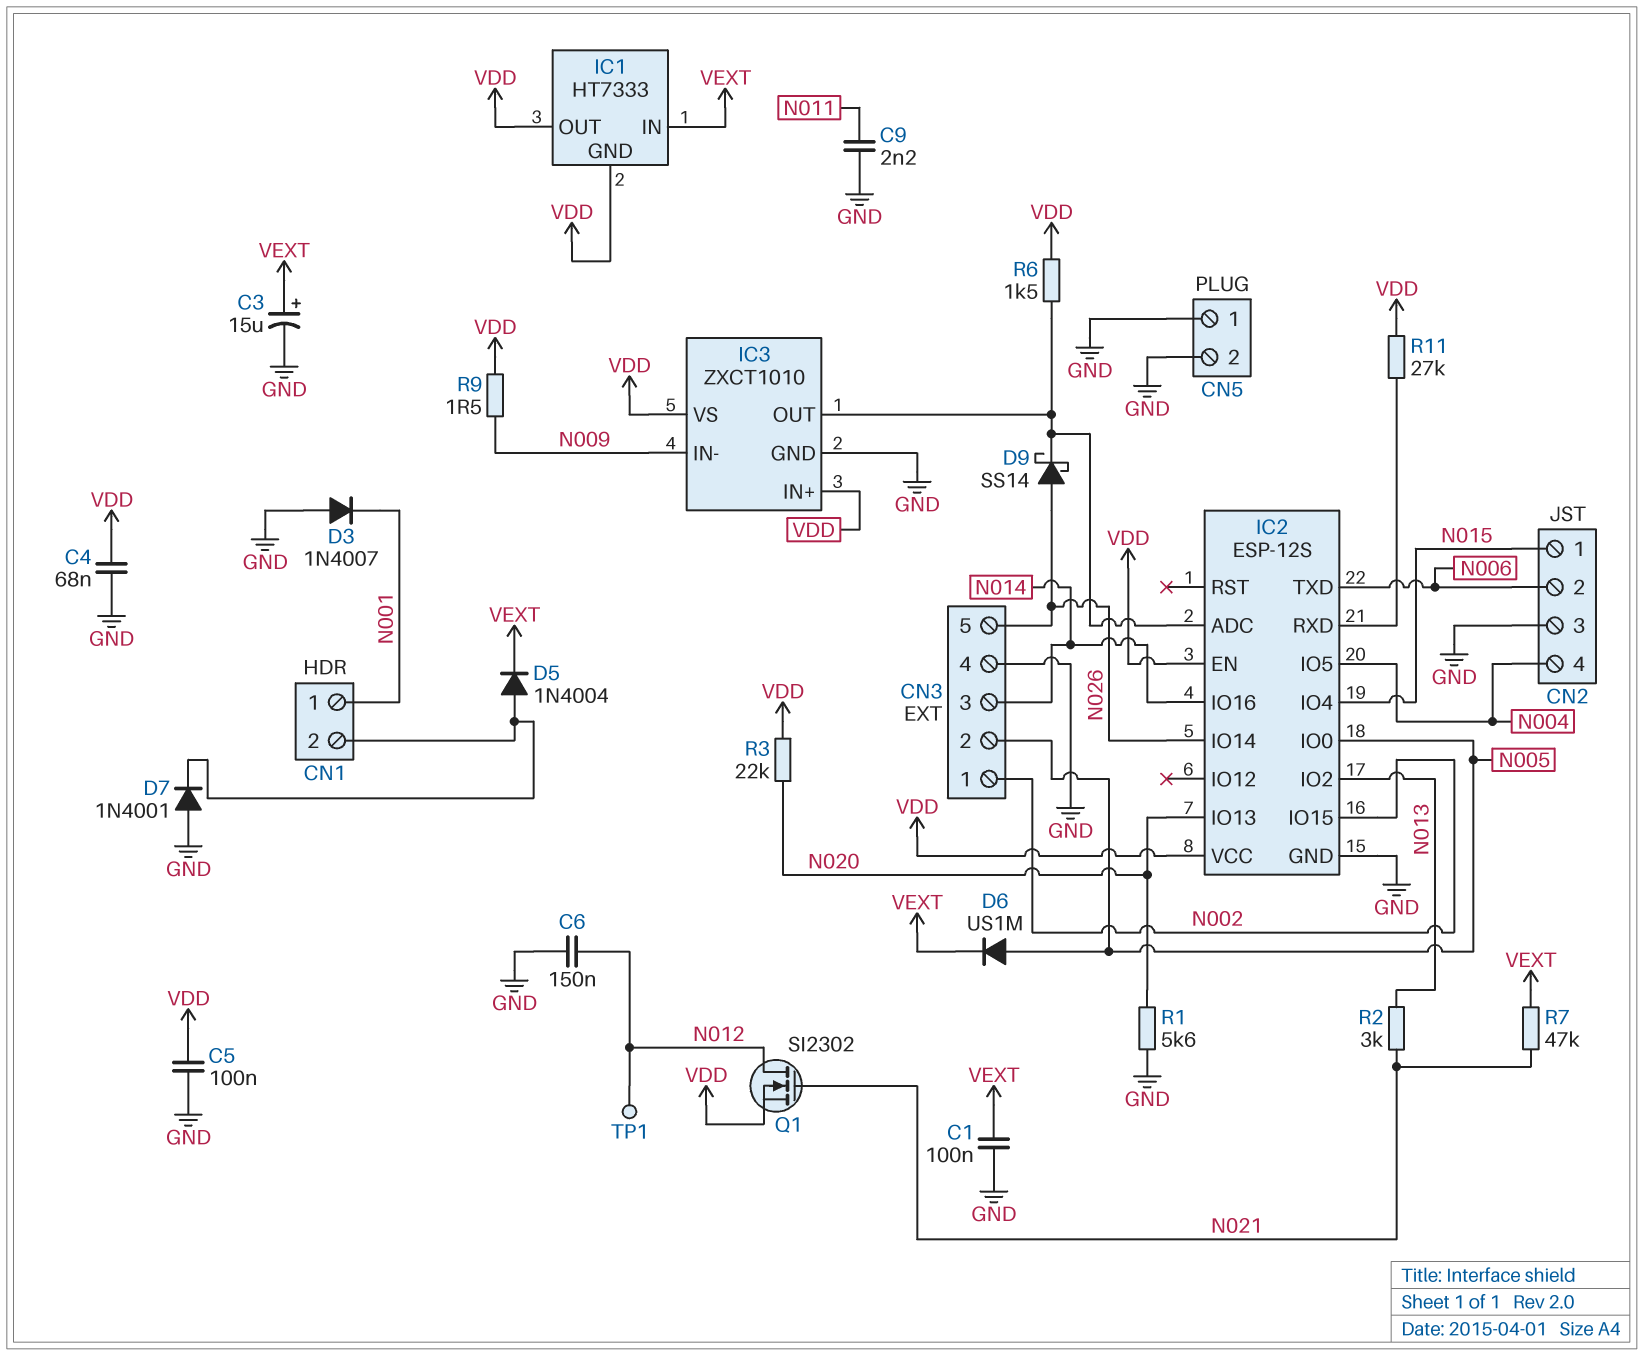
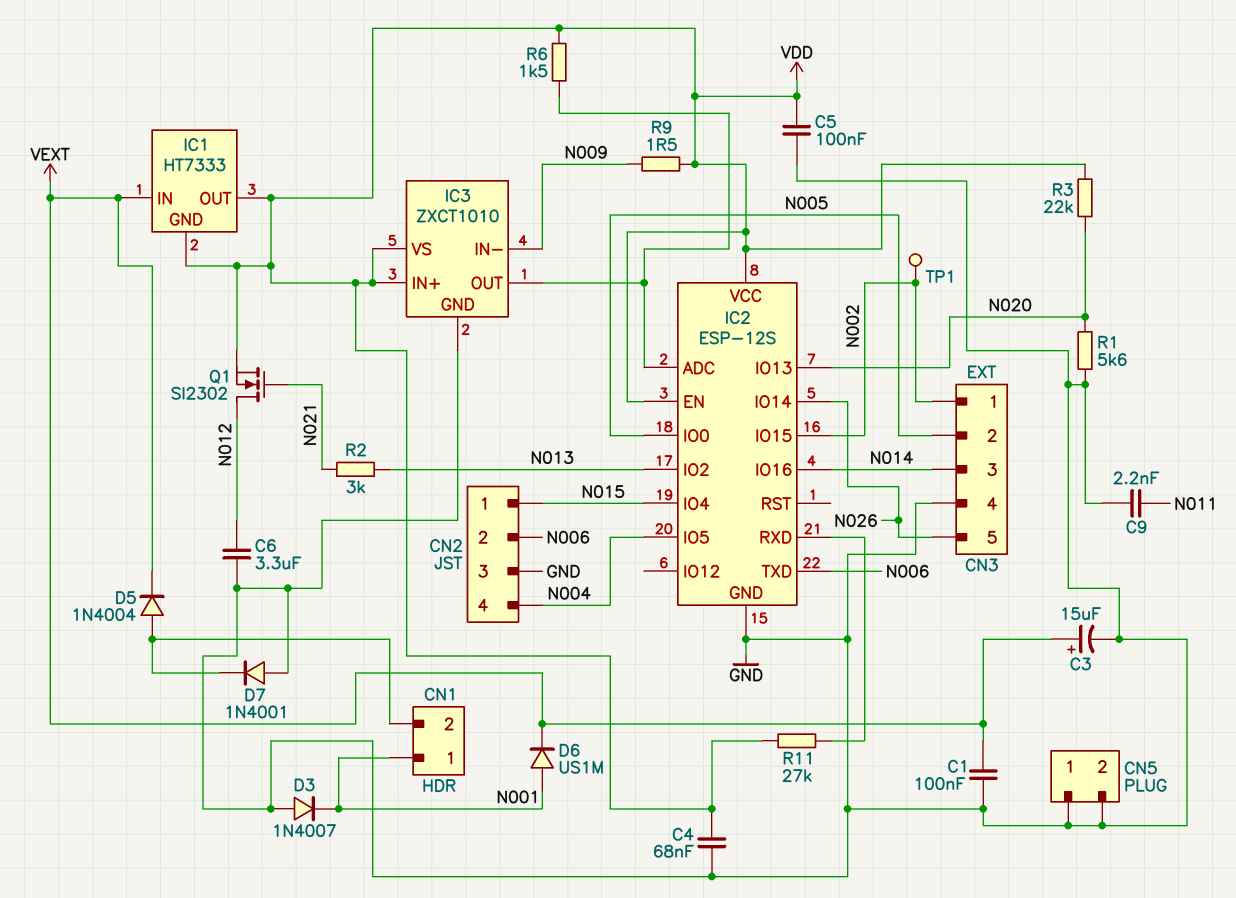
C6: 150nF (GND, N012) -> 3.3uF (GND, N012)
D6: diode US1M (A N005, K VEXT) -> diode US1M (A N001, K VEXT)
D9: schottky SS14 (A N026, K IC2/ADC) -> none
R7: 47k (N021, VEXT) -> none
TP1: test point (N012) -> test point (N002)

